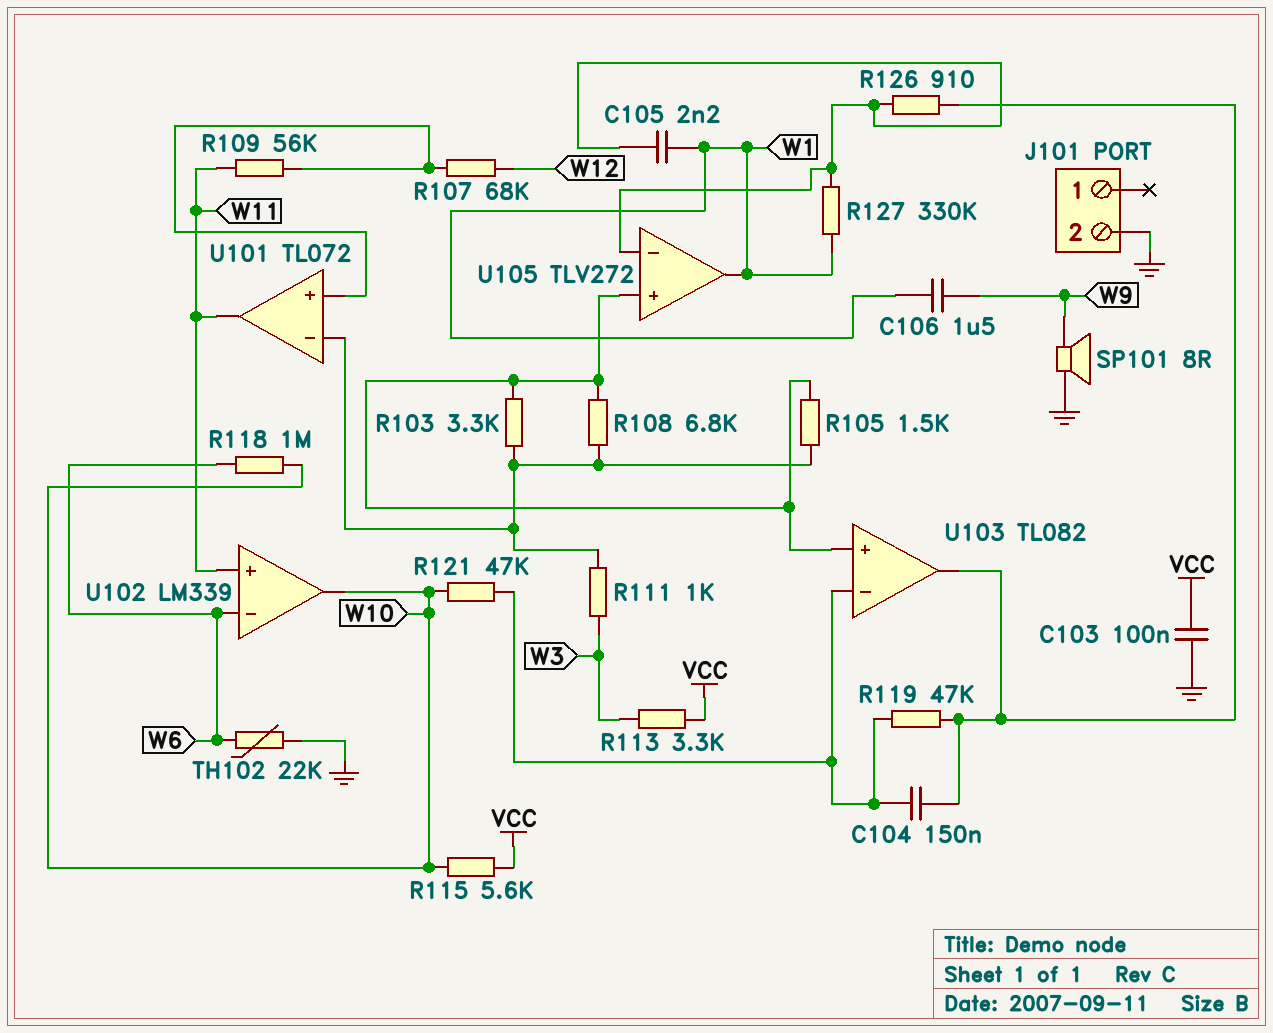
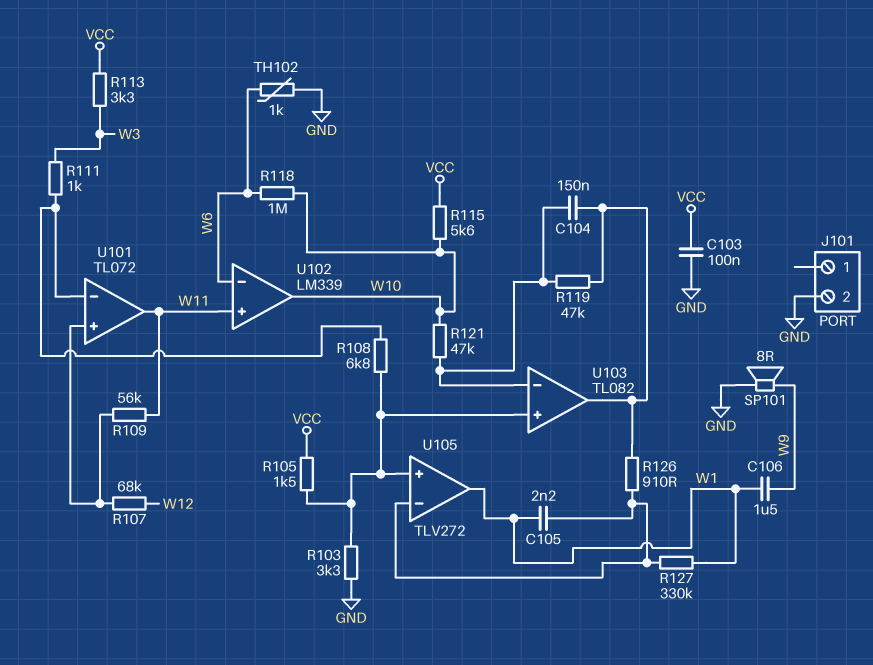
R103: 3.3k (U101/in-, U103/in+) -> 3.3k (GND, U103/in+)
R105: 1.5k (U101/in-, U103/in+) -> 1.5k (U103/in+, VCC)
TH102: 22k (GND, W6) -> 1k (GND, W6)

